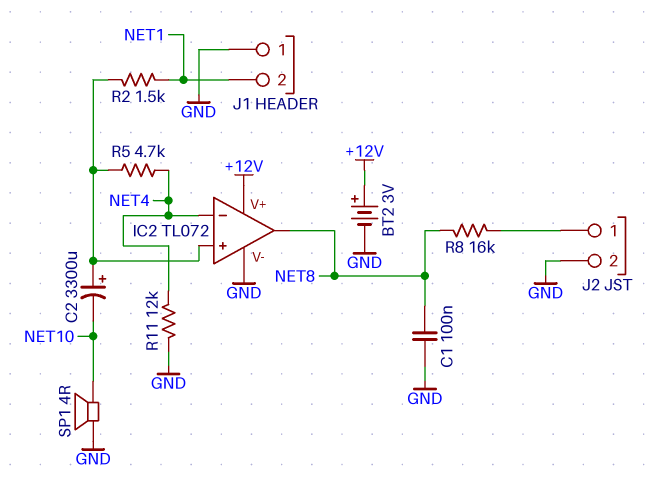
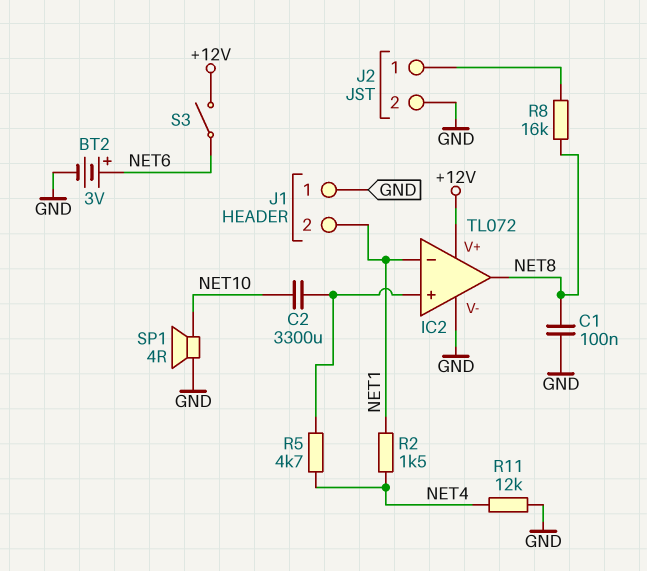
BT2: 3V (plus +12V, minus GND) -> 3V (plus NET6, minus GND)
C2: 3300uF (plus IC2/in+, minus NET10) -> 3300uF (IC2/in+, NET10)
IC2 pin in-: NET4 -> NET1
R2: 1.5k (IC2/in+, NET1) -> 1.5k (NET1, NET4)
S3: none -> switch (+12V, NET6)

